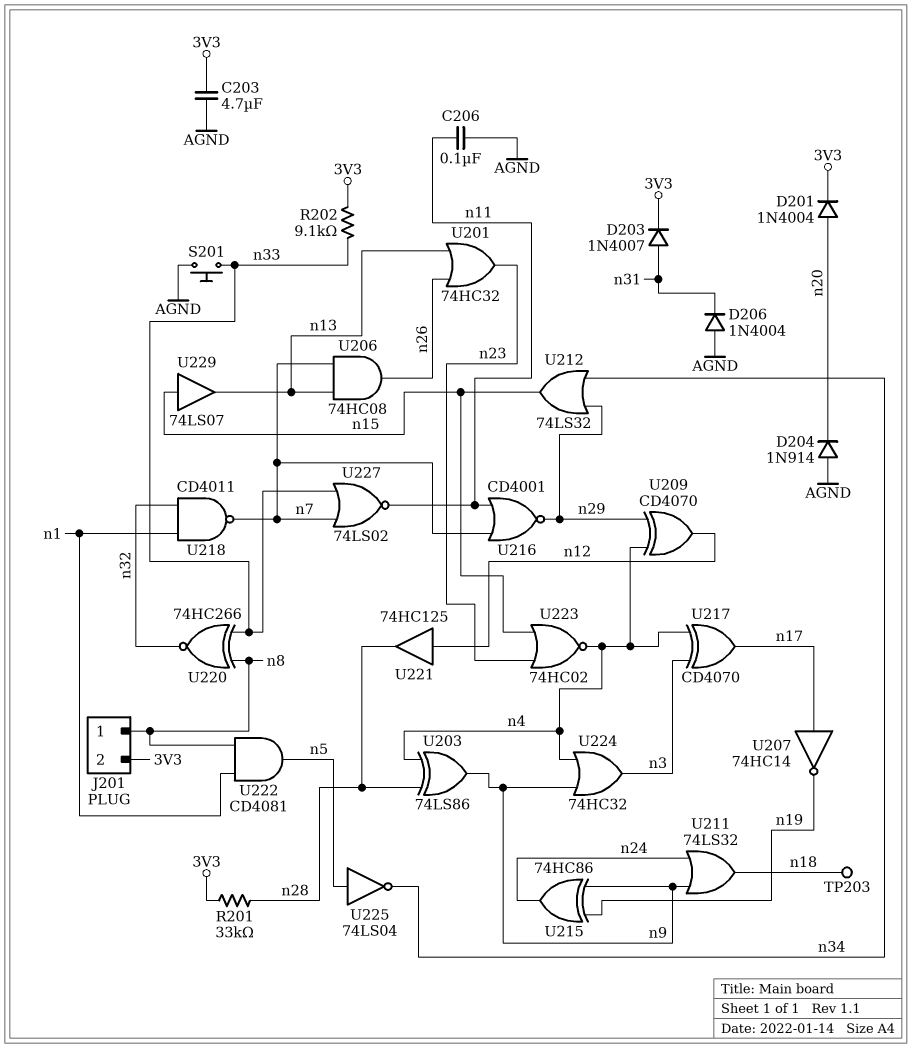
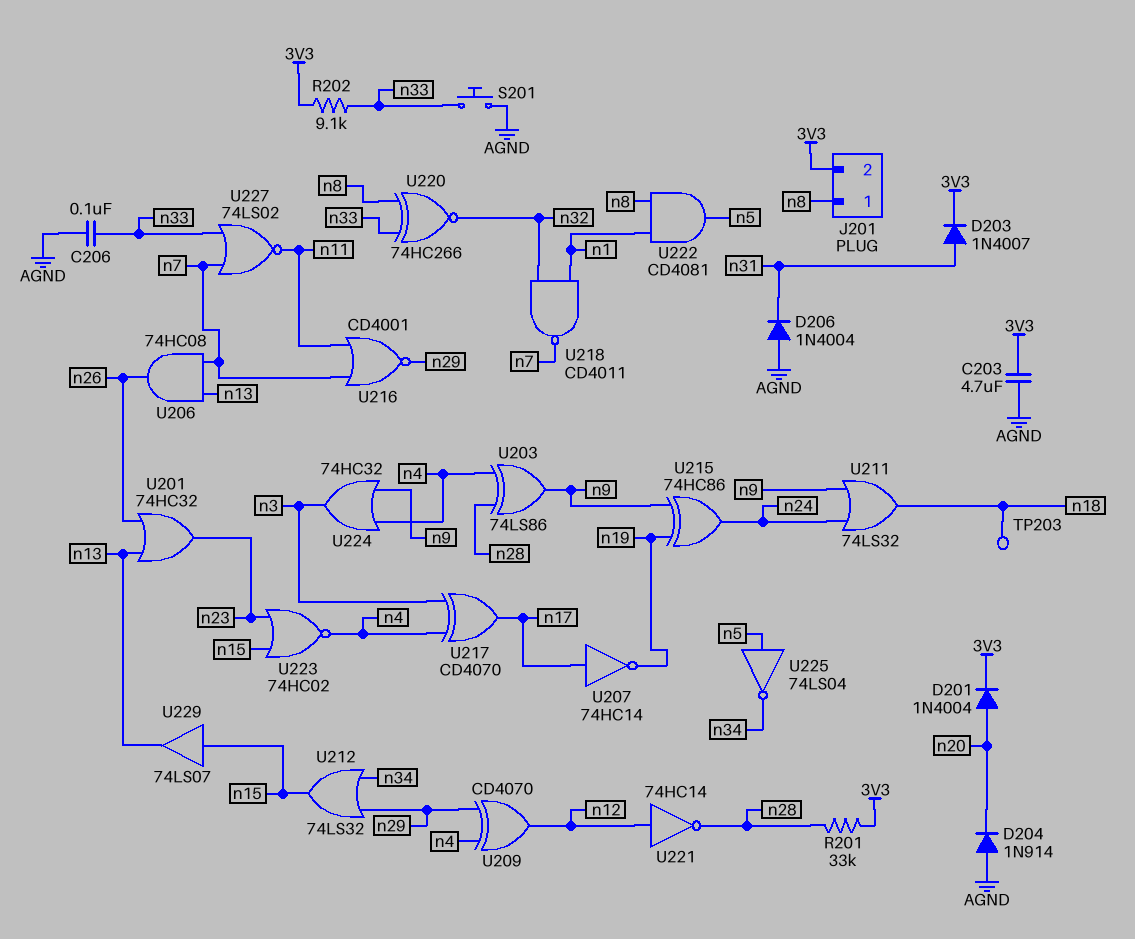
C206: 100nF (AGND, n11) -> 100nF (AGND, n33)
U221: buffer 74HC125 (in n12, out n28) -> NOT 74HC14 (in n12, out n28)

